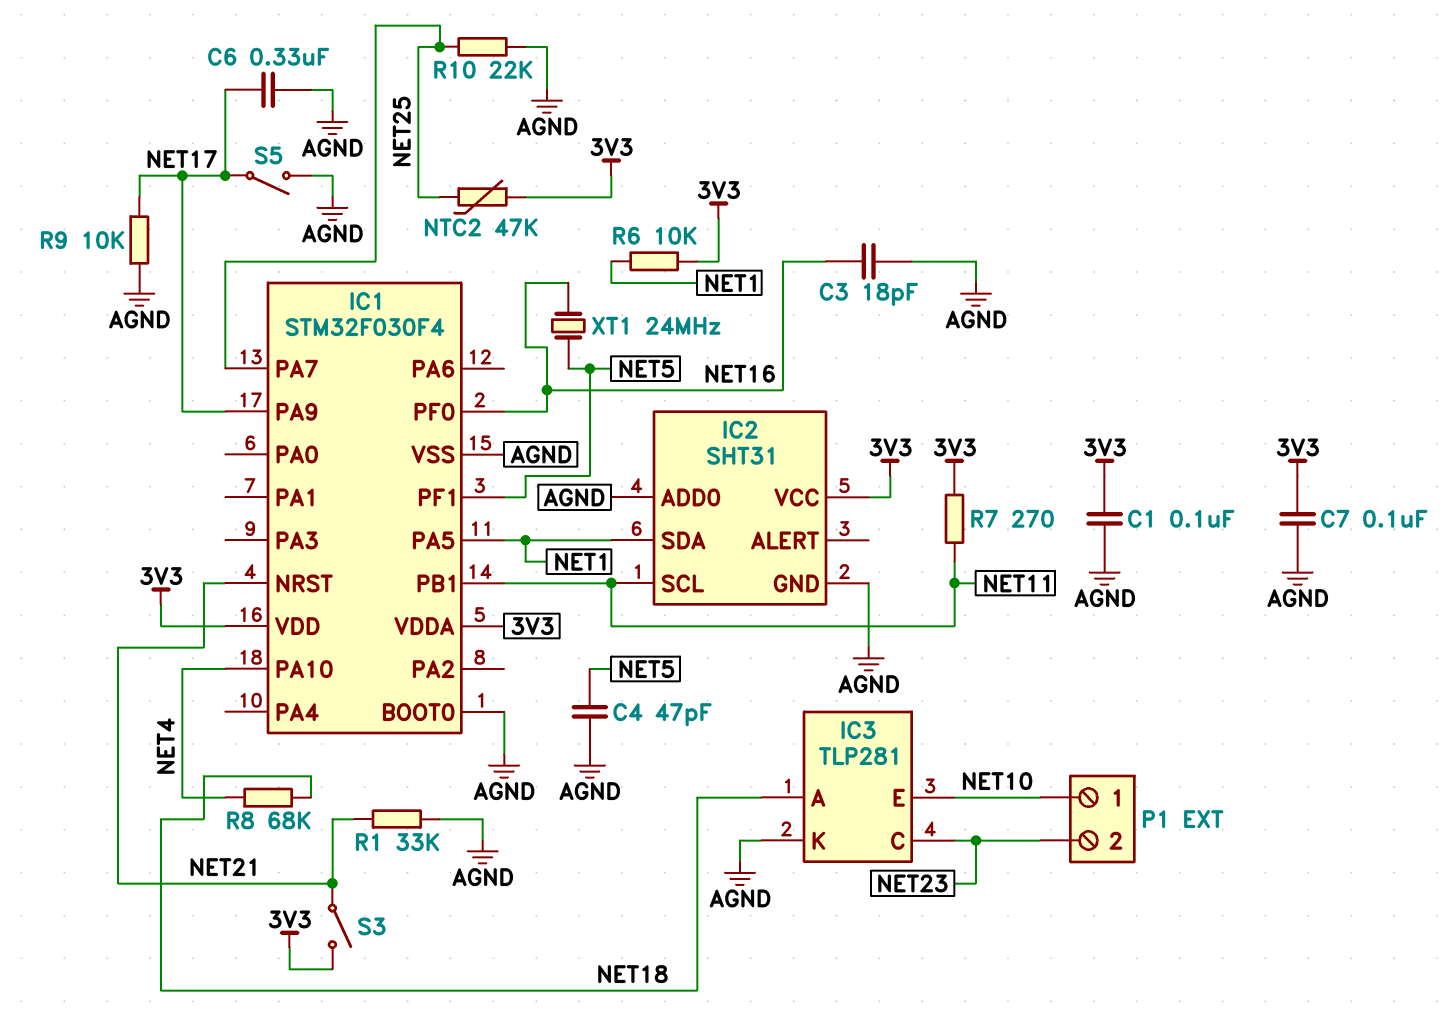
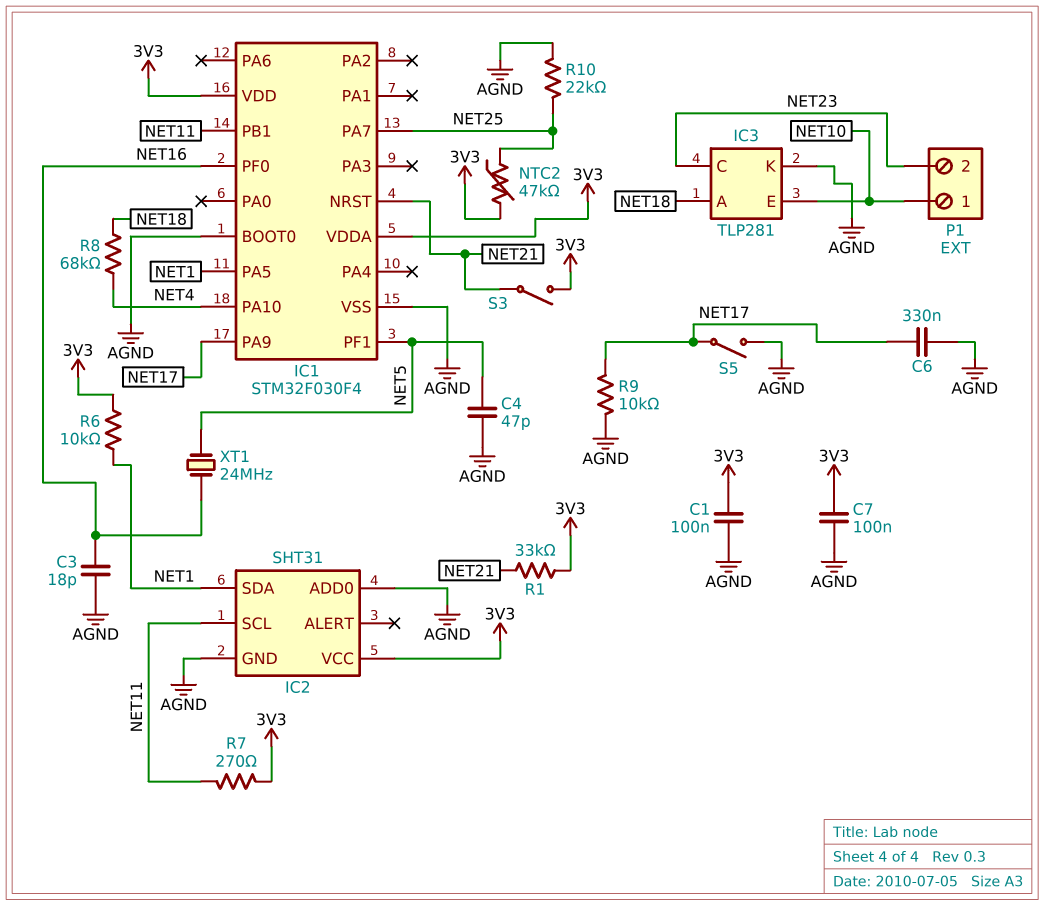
R1: 33k (AGND, NET21) -> 33k (3V3, NET21)

